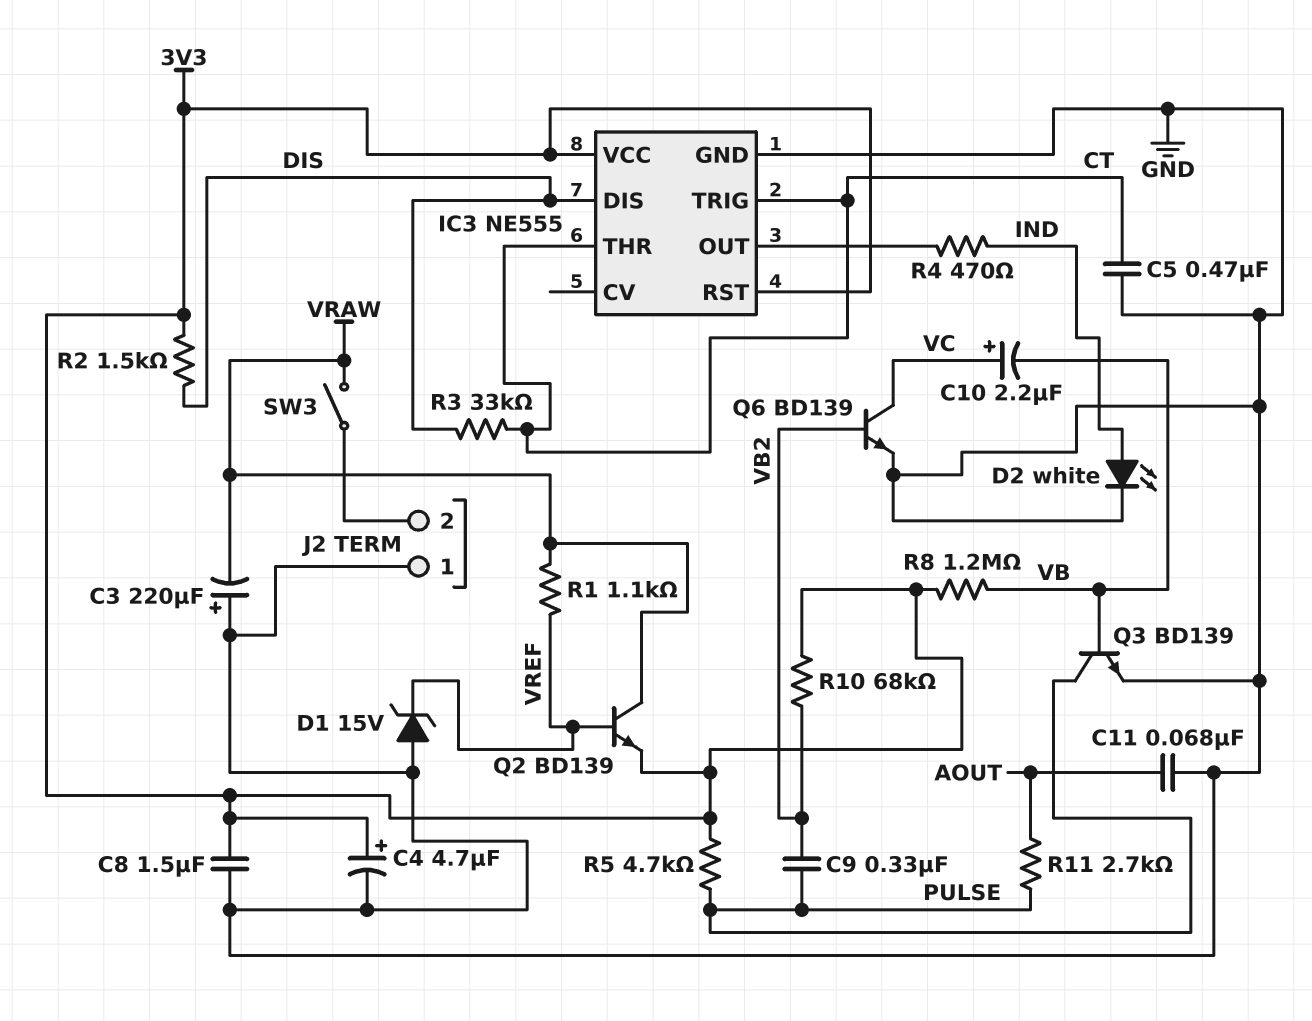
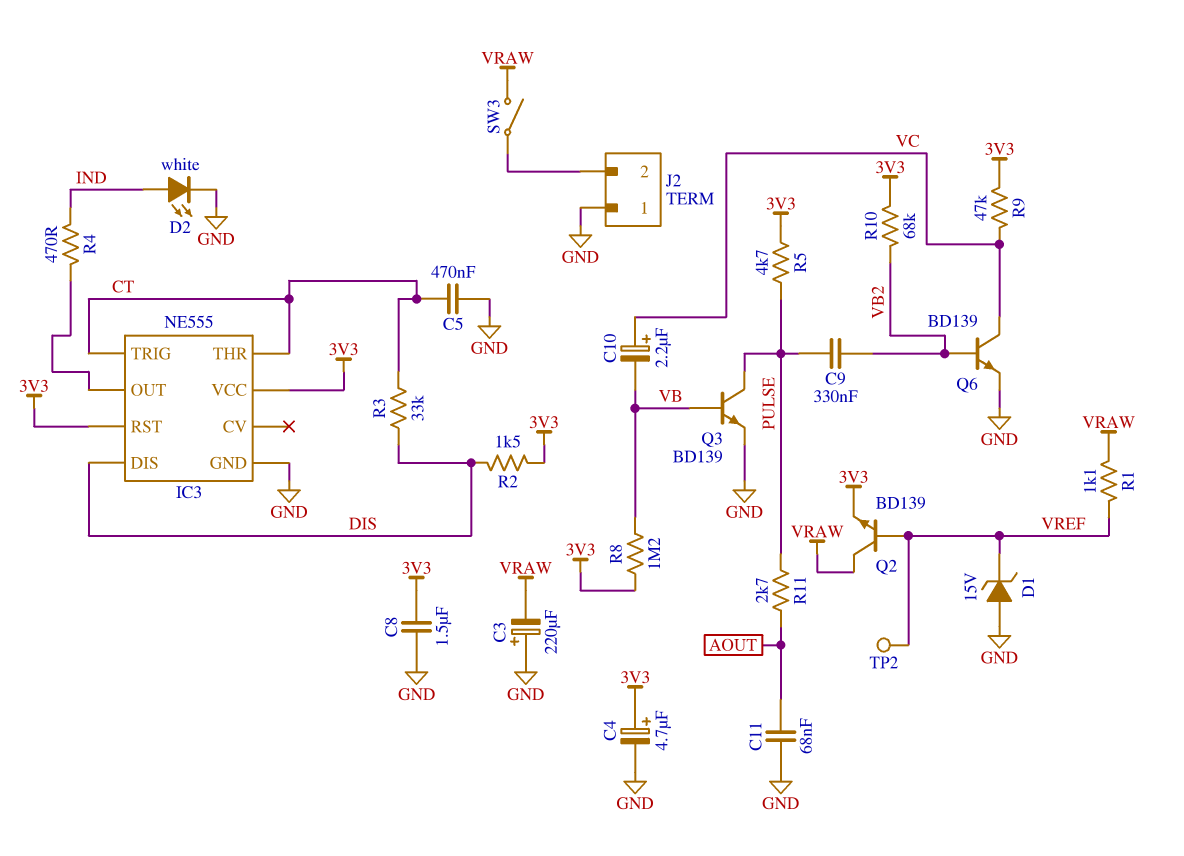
R9: none -> 47k (3V3, VC)
TP2: none -> test point (VREF)

